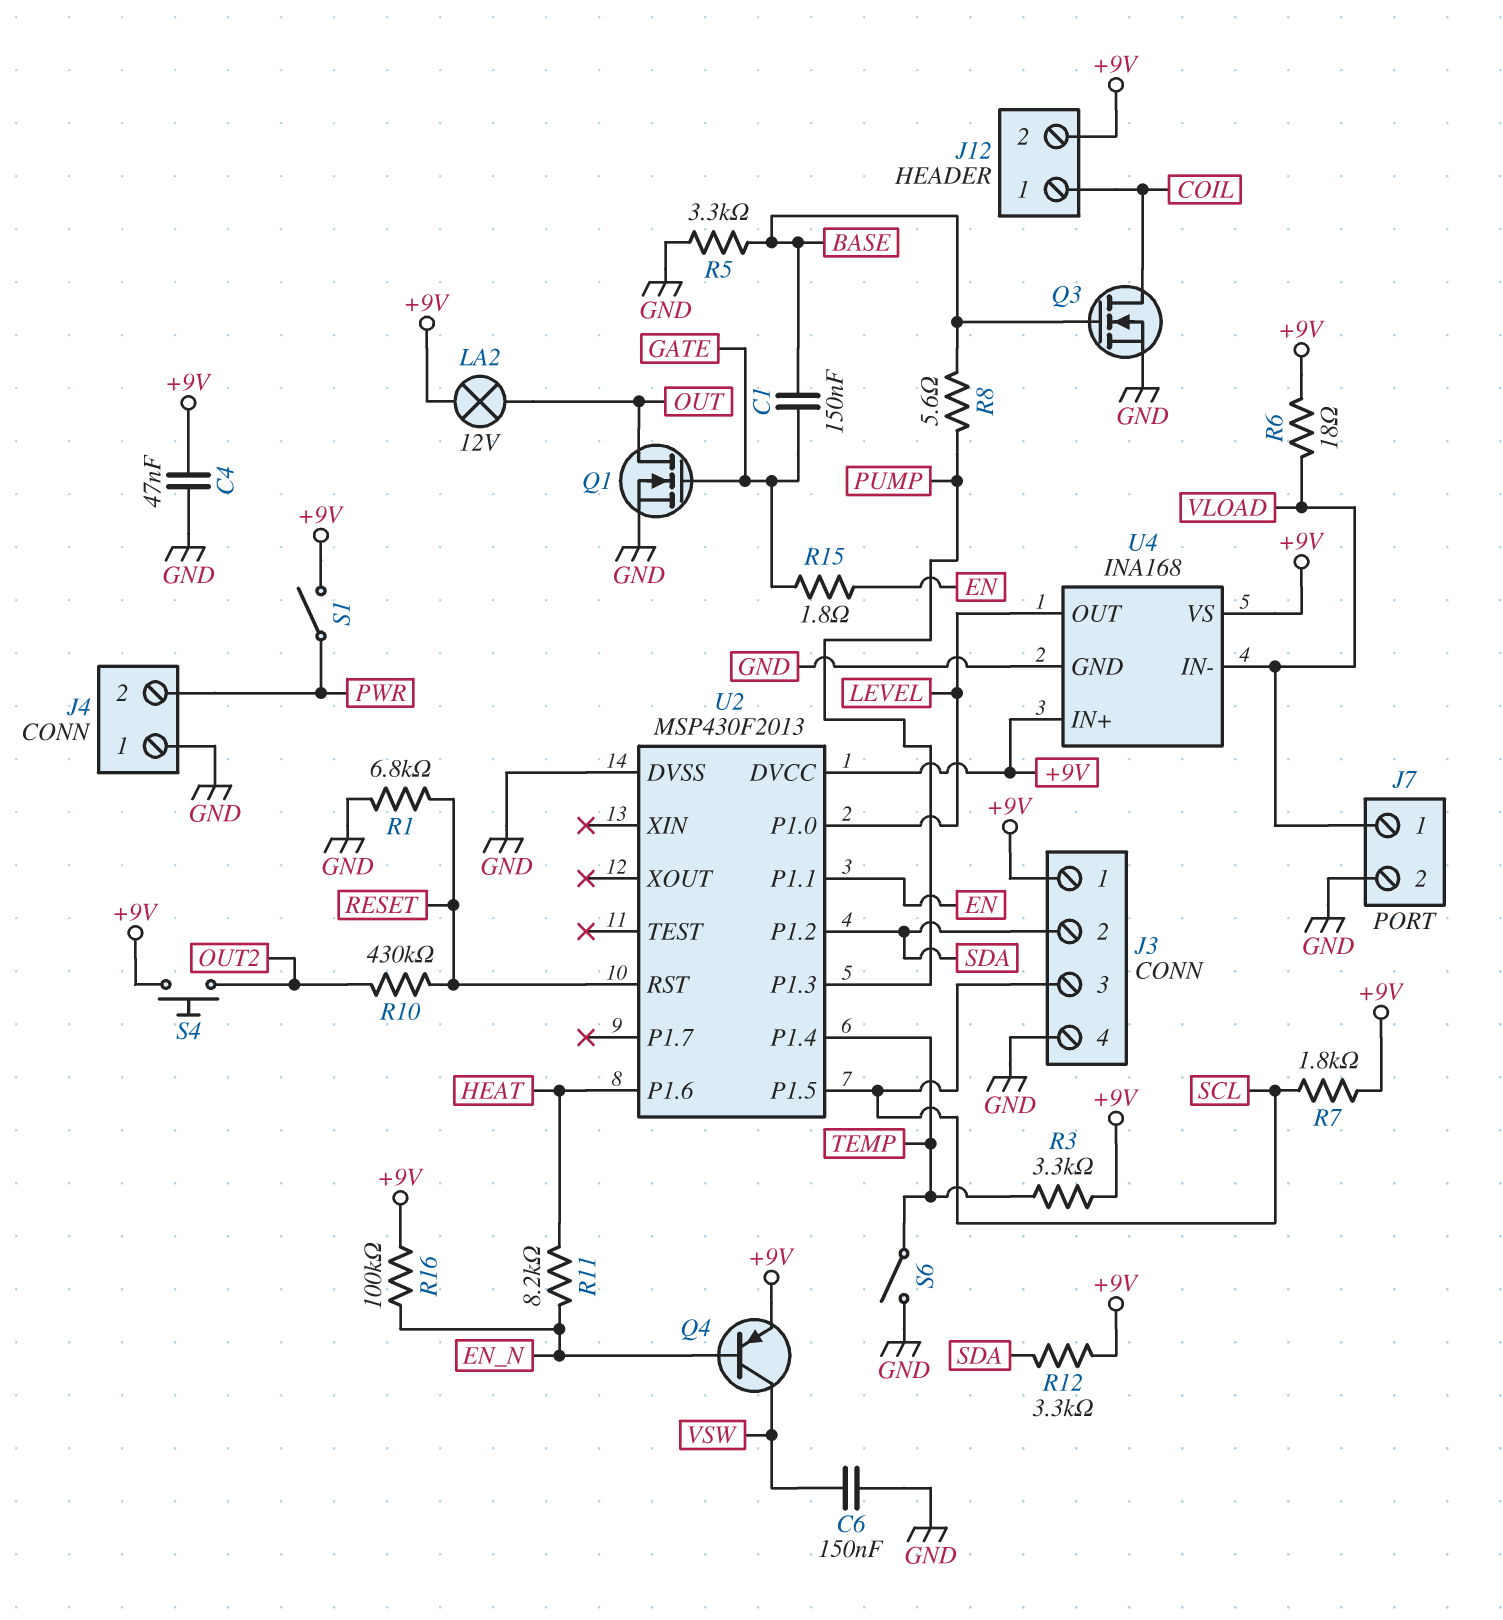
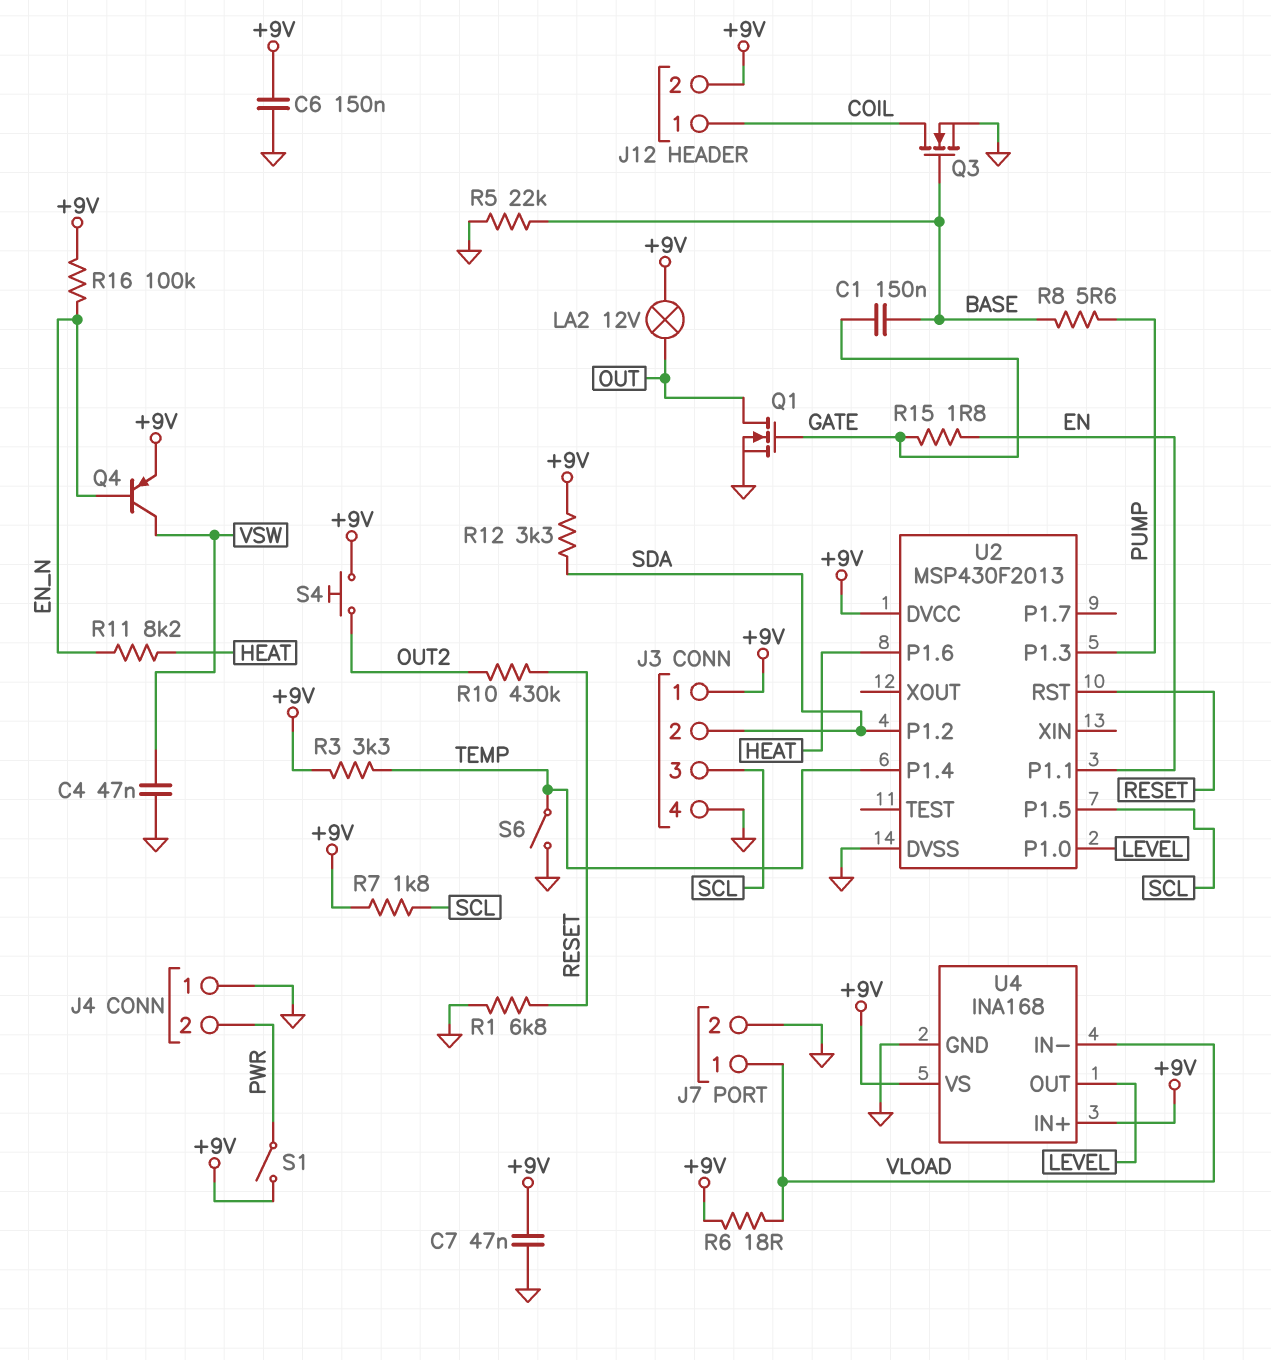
C4: 47nF (+9V, GND) -> 47nF (GND, VSW)
C6: 150nF (GND, VSW) -> 150nF (+9V, GND)
C7: none -> 47nF (+9V, GND)
R5: 3.3k (BASE, GND) -> 22k (BASE, GND)

